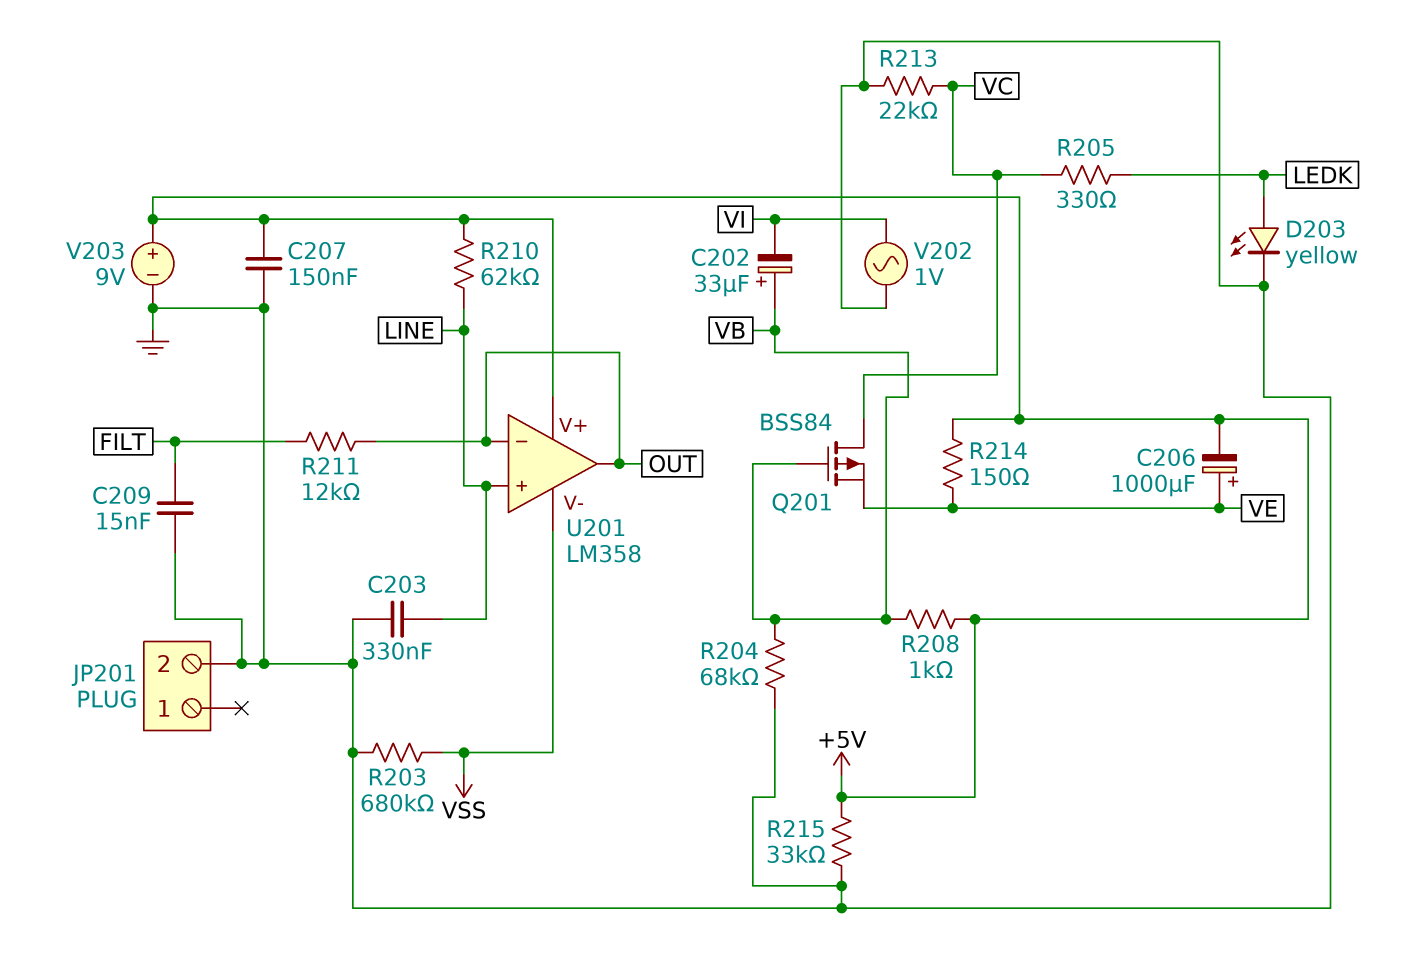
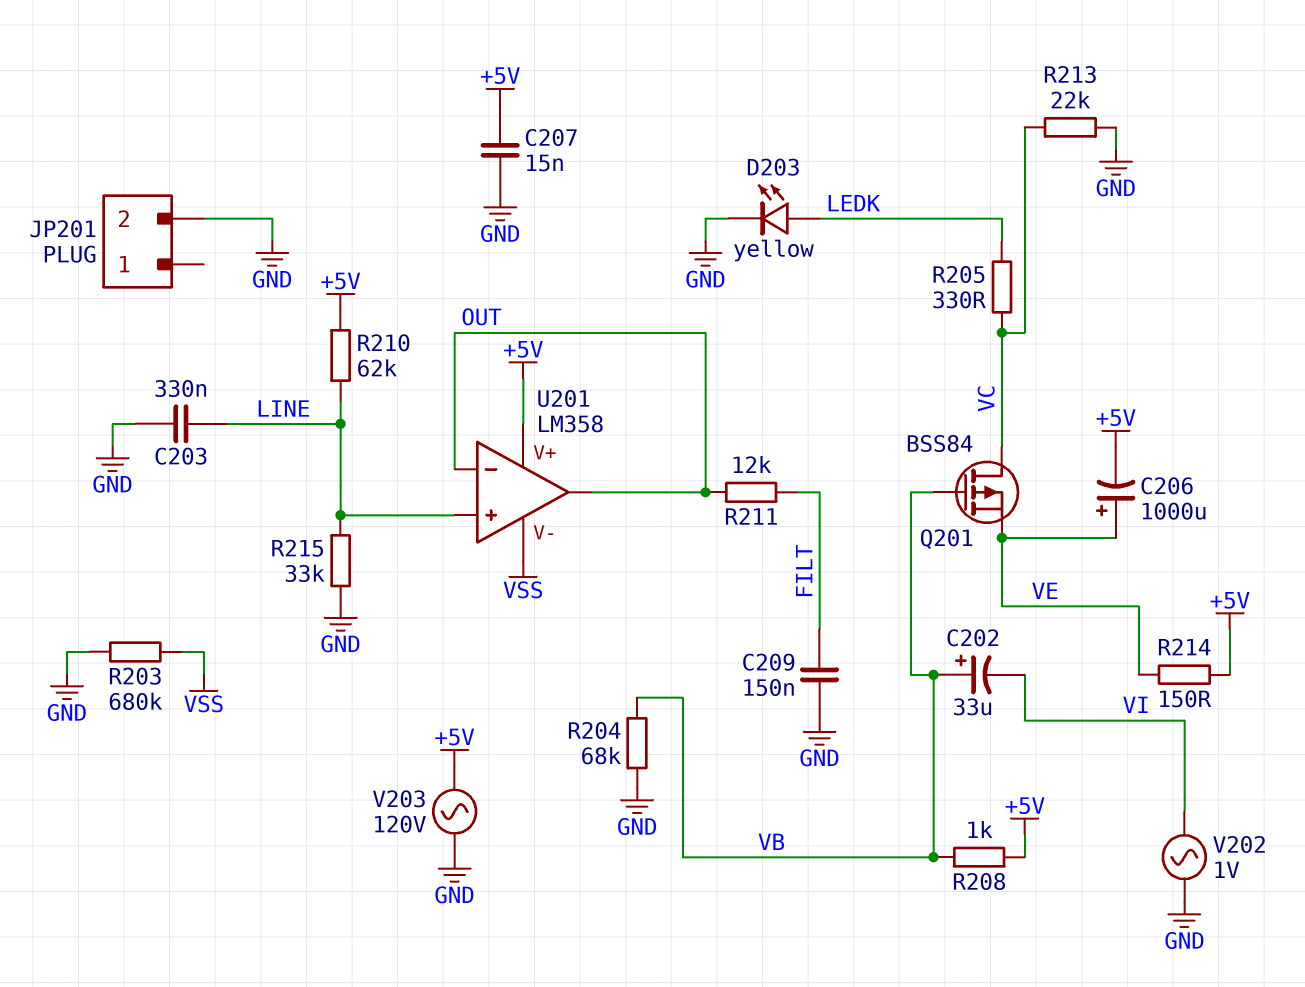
C207: 150nF (+5V, GND) -> 15nF (+5V, GND)
C209: 15nF (FILT, GND) -> 150nF (FILT, GND)
R215: 33k (+5V, GND) -> 33k (GND, LINE)
V203: 9V (plus +5V, minus GND) -> AC 120V (+5V, GND)

